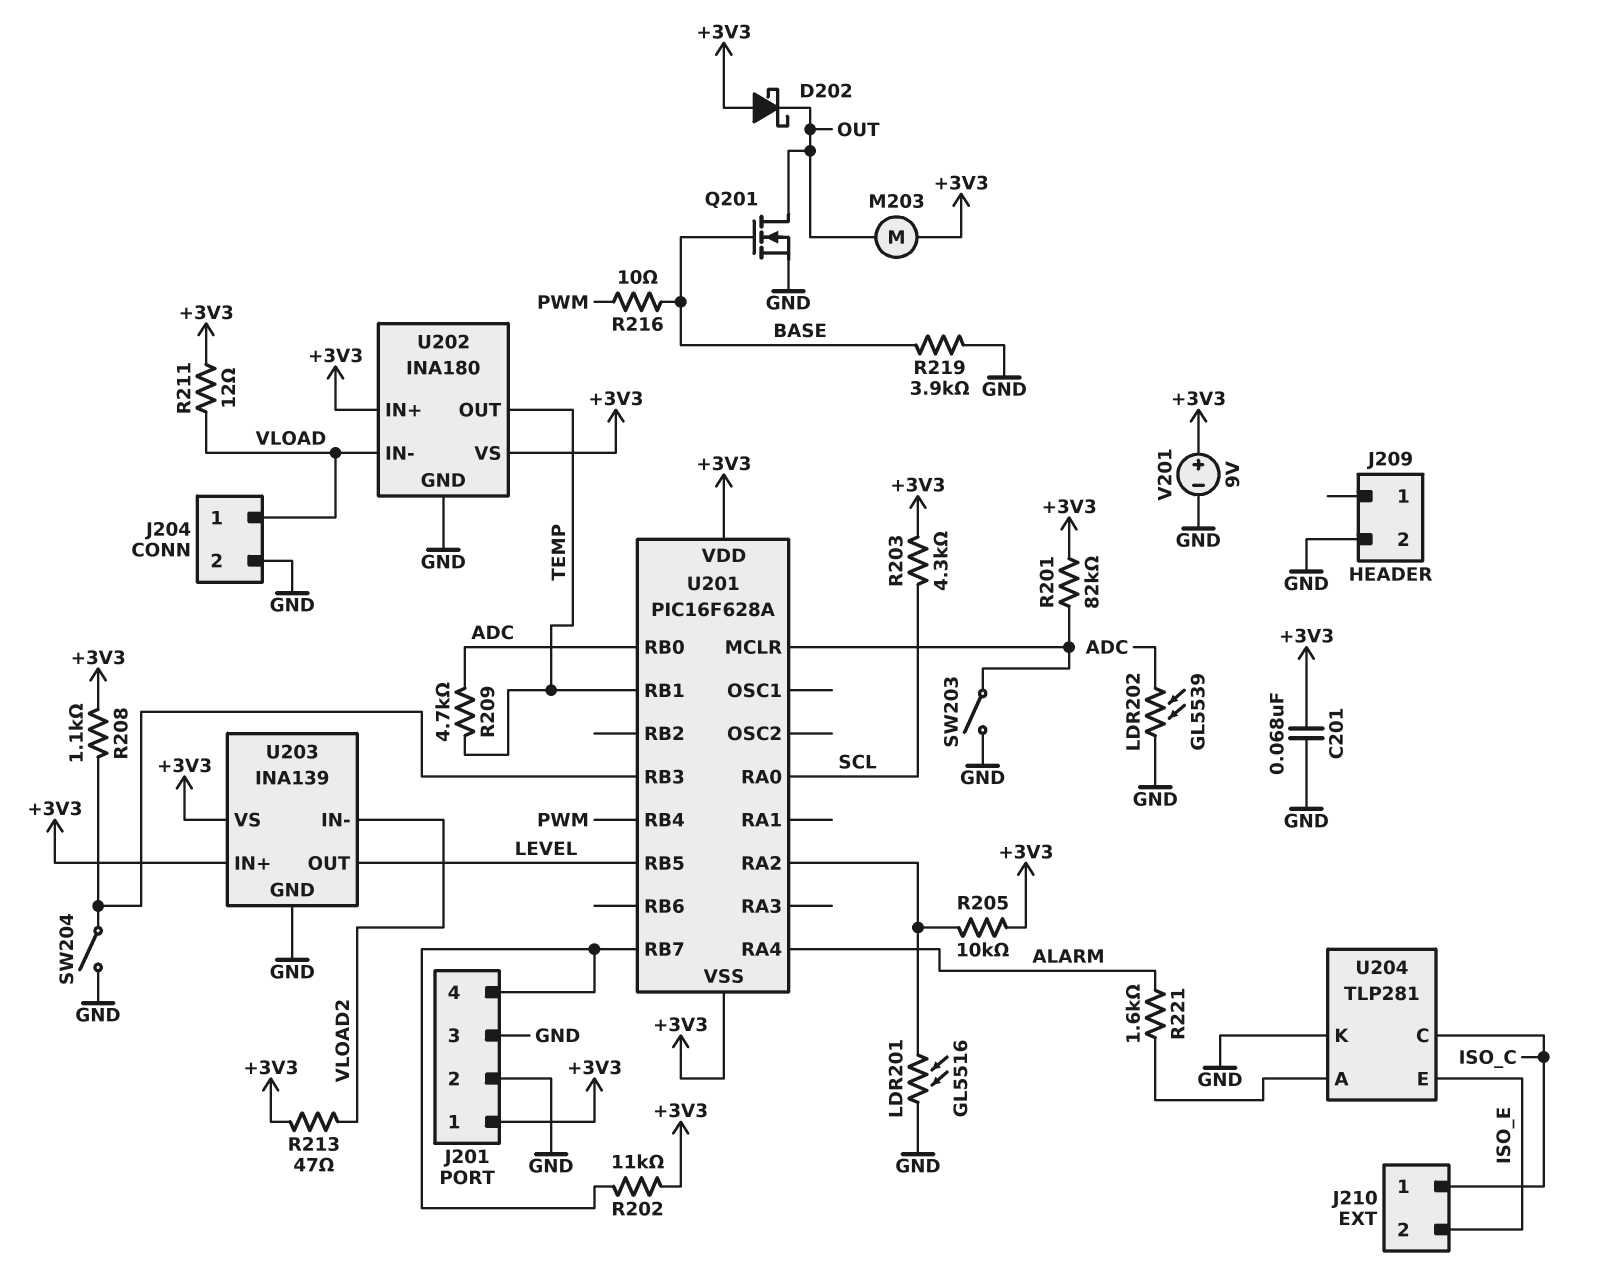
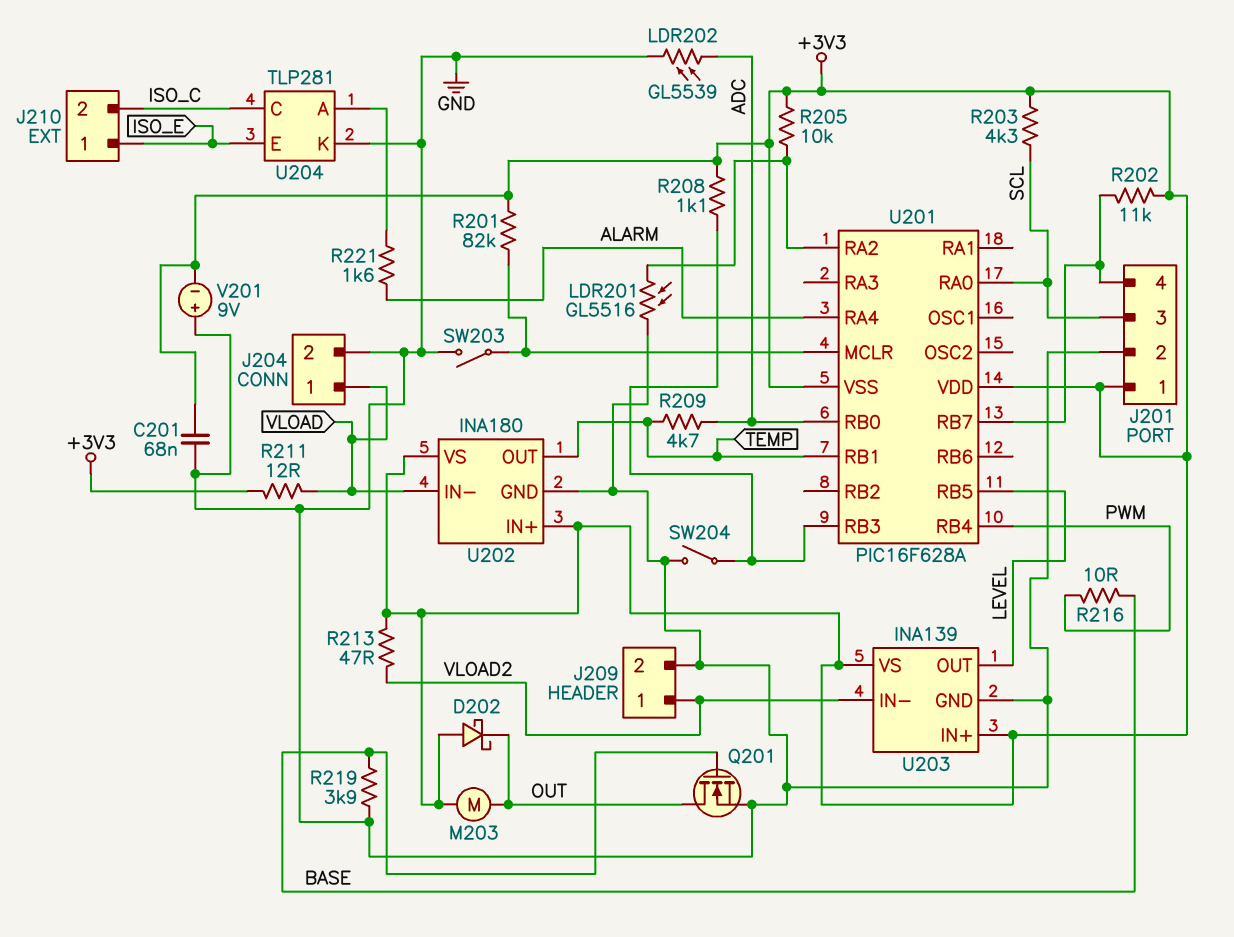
J201 pin 3: GND -> SCL
J209 pin 1: none -> VLOAD2
J210 pin 1: ISO_C -> ISO_E
J210 pin 2: ISO_E -> ISO_C
V201: 9V (plus +3V3, minus GND) -> 9V (plus GND, minus +3V3)

